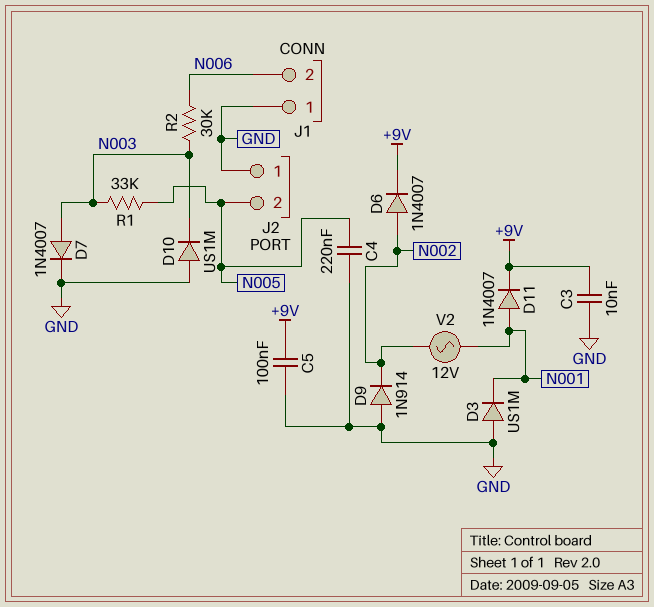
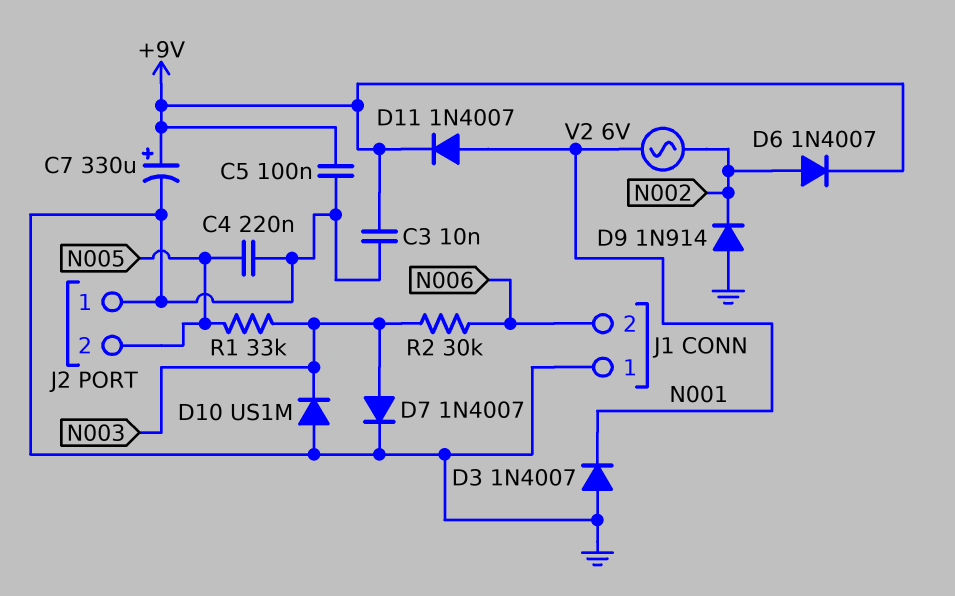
C7: none -> 330uF (plus +9V, minus GND)
D3: diode US1M (A GND, K N001) -> diode 1N4007 (A GND, K N001)
V2: AC 12V (N001, N002) -> AC 6V (N001, N002)

